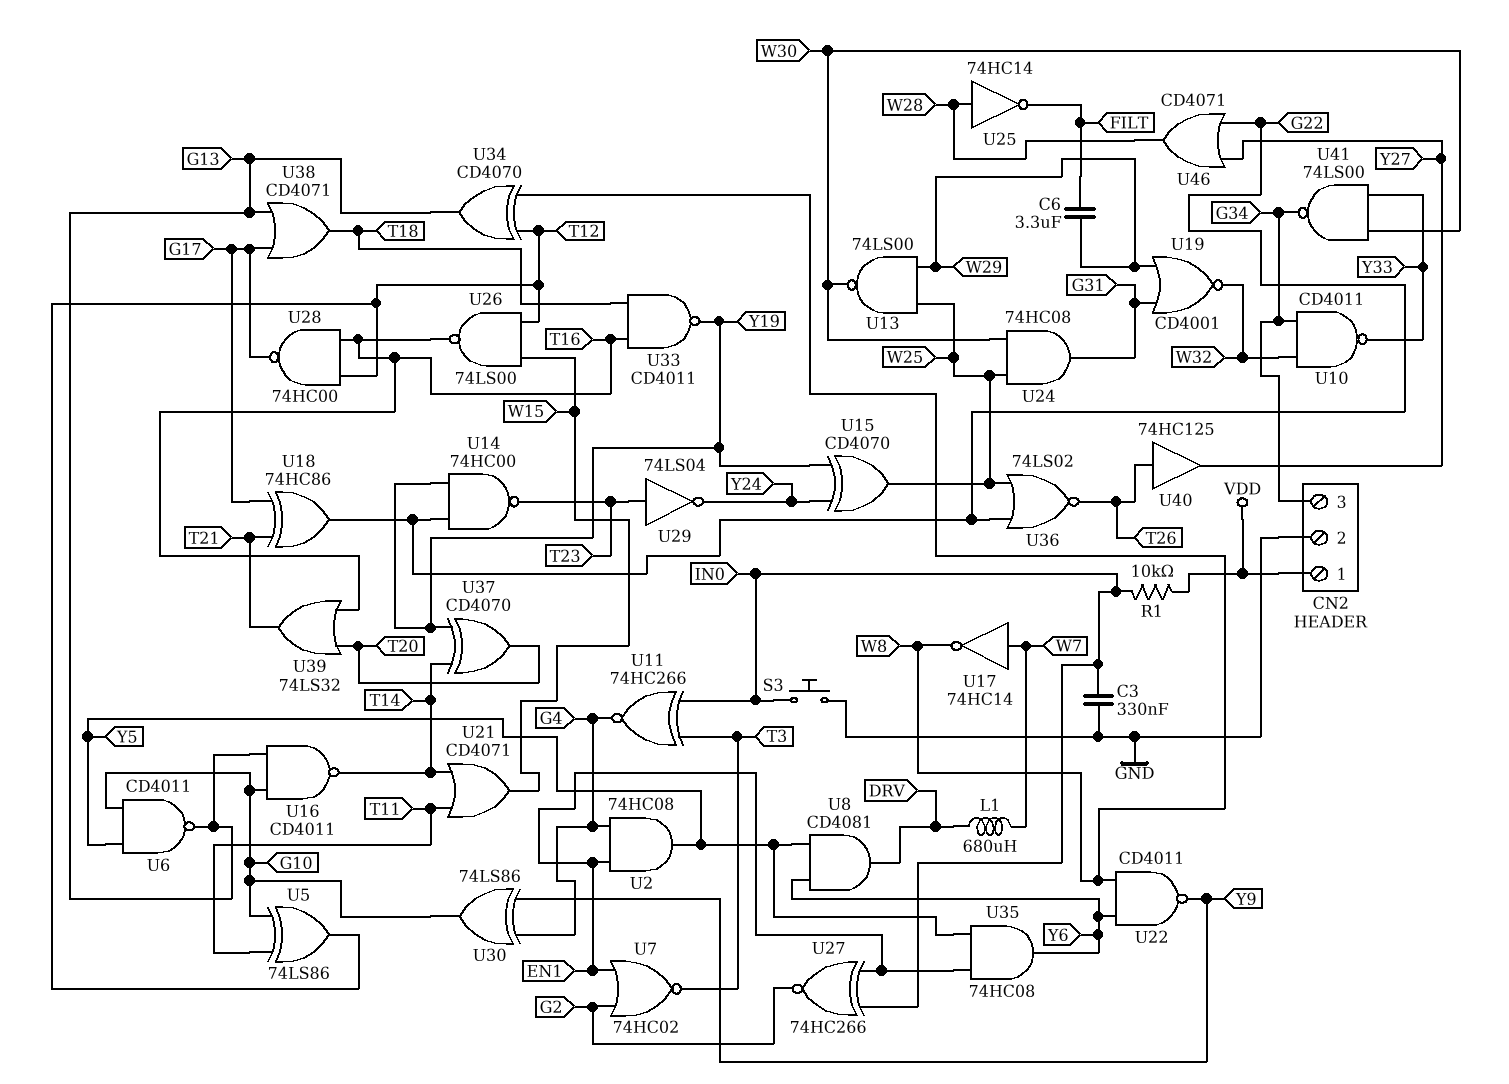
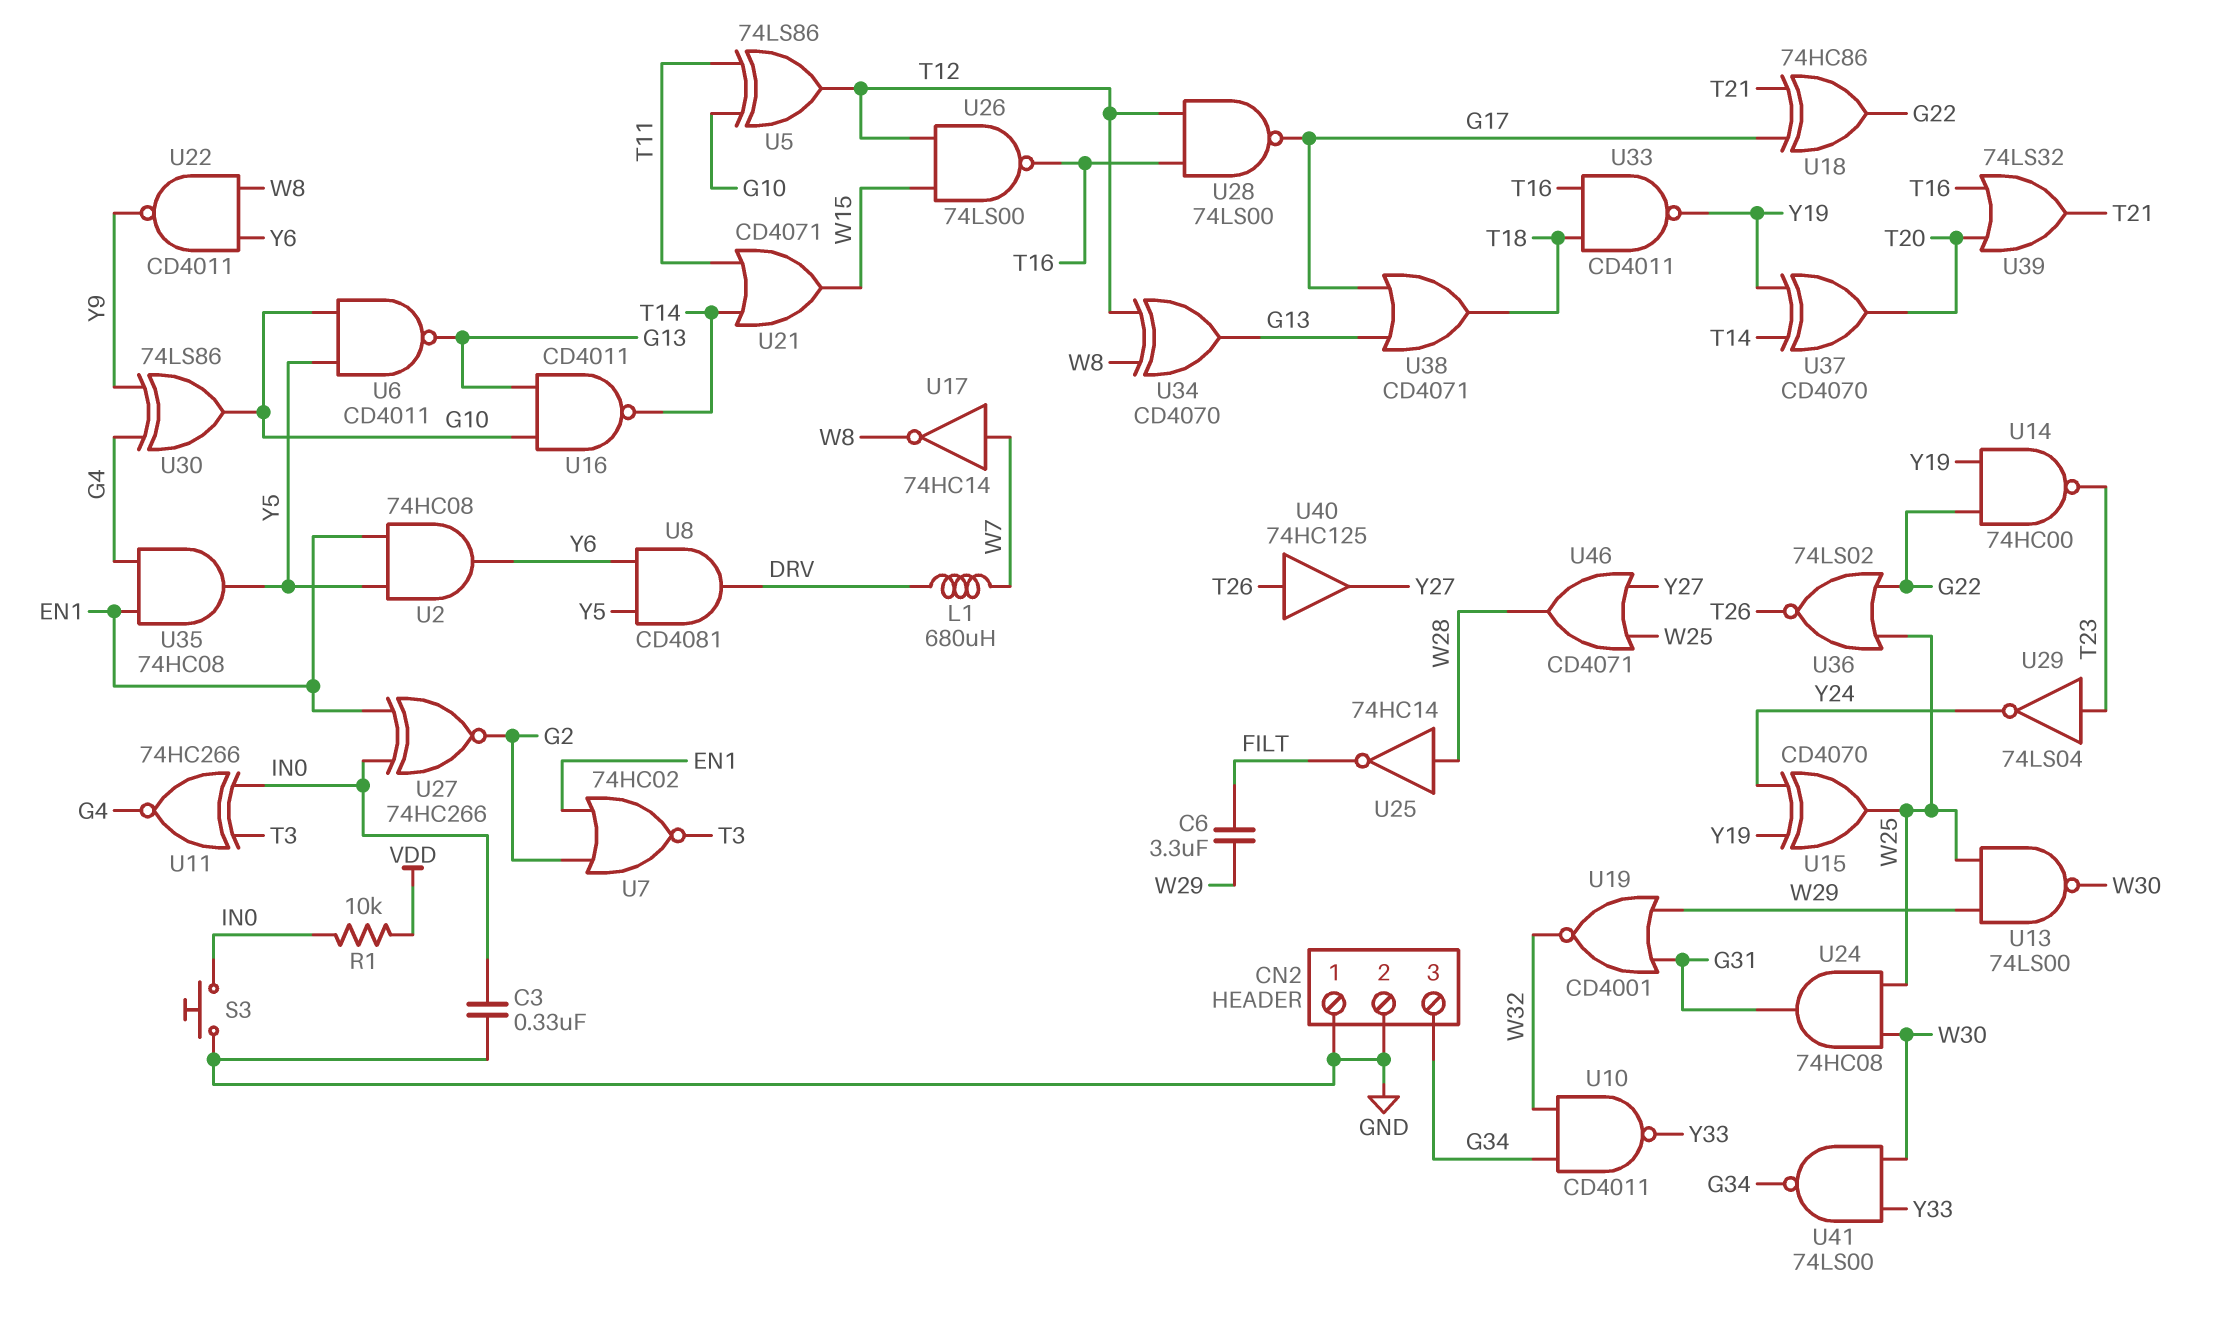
CN2 pin 1: VDD -> GND
U2: AND 74HC08 (in EN1, in G4, out Y5) -> AND 74HC08 (in EN1, in Y5, out Y6)
U28: NAND 74HC00 (in T12, in T16, out G17) -> NAND 74LS00 (in T12, in T16, out G17)
U35: AND 74HC08 (in EN1, in Y5, out Y6) -> AND 74HC08 (in EN1, in G4, out Y5)
U46: OR CD4071 (in G22, in Y27, out W28) -> OR CD4071 (in W25, in Y27, out W28)

